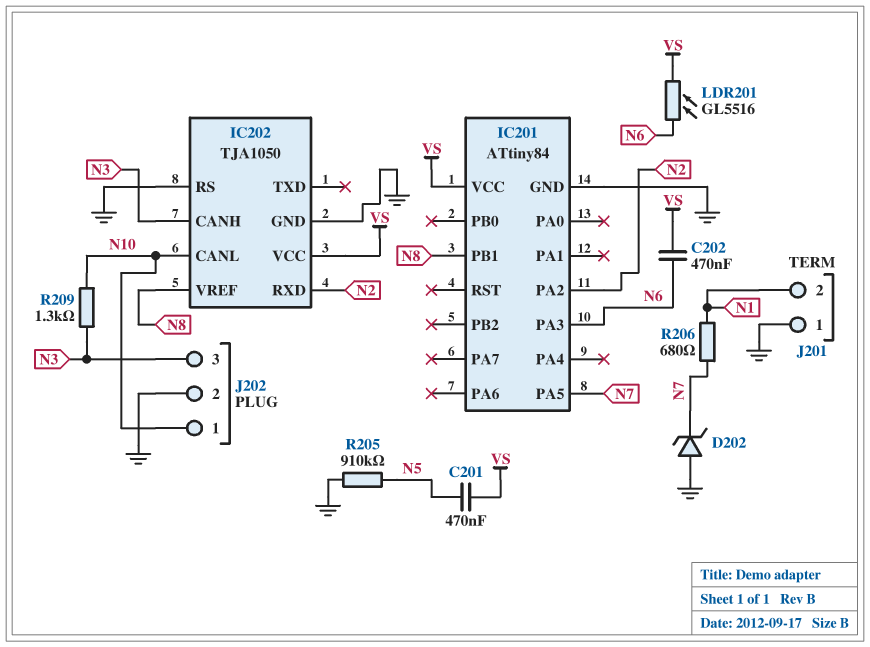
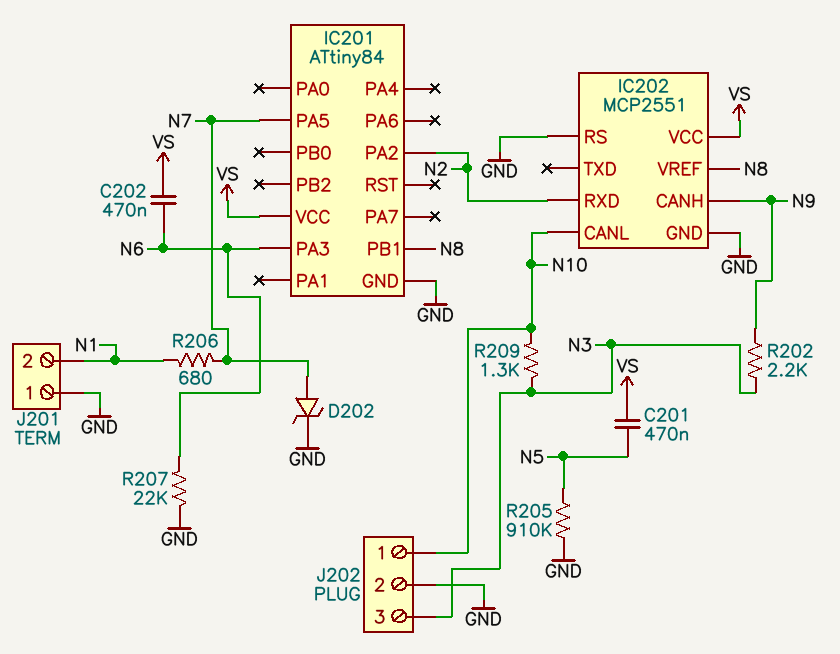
D202: zener (A GND, K N7) -> zener (A N7, K GND)
IC202: TJA1050 -> MCP2551
IC202 pin CANH: N3 -> N9
LDR201: GL5516 (N6, VS) -> none
R202: none -> 2.2k (N3, N9)
R207: none -> 22k (GND, N6)

